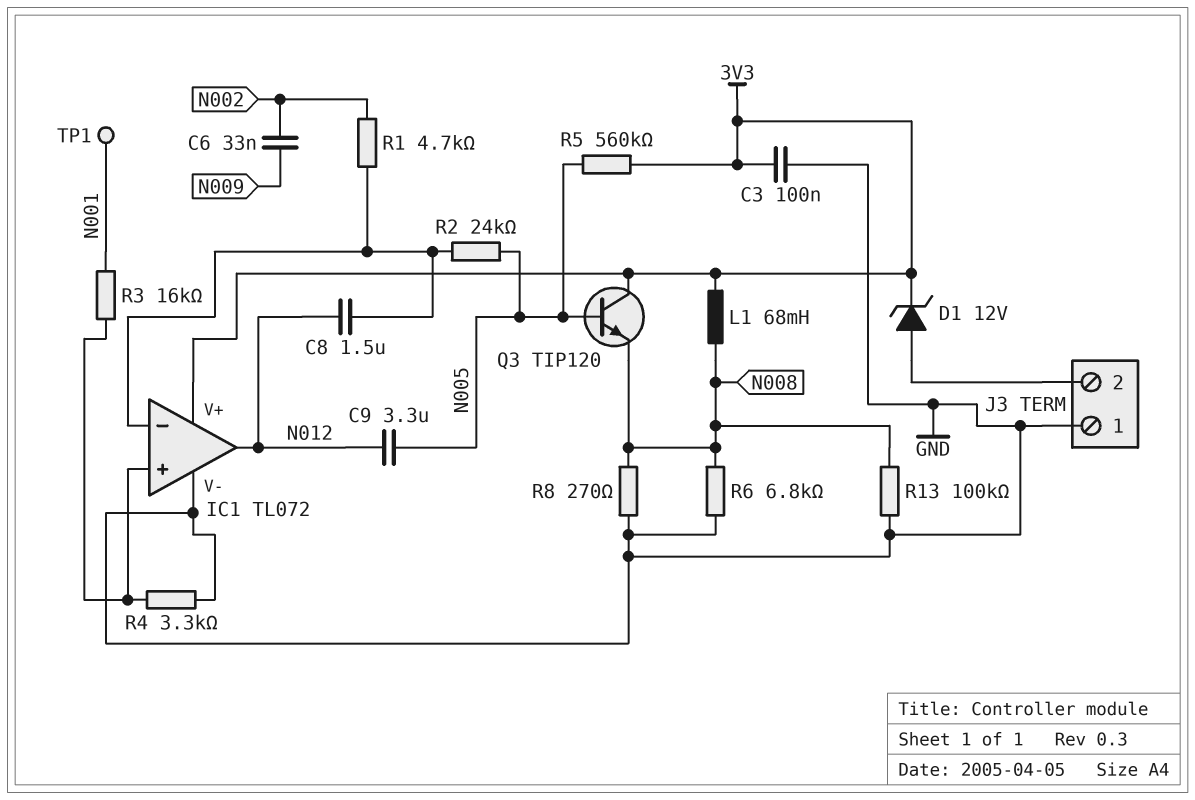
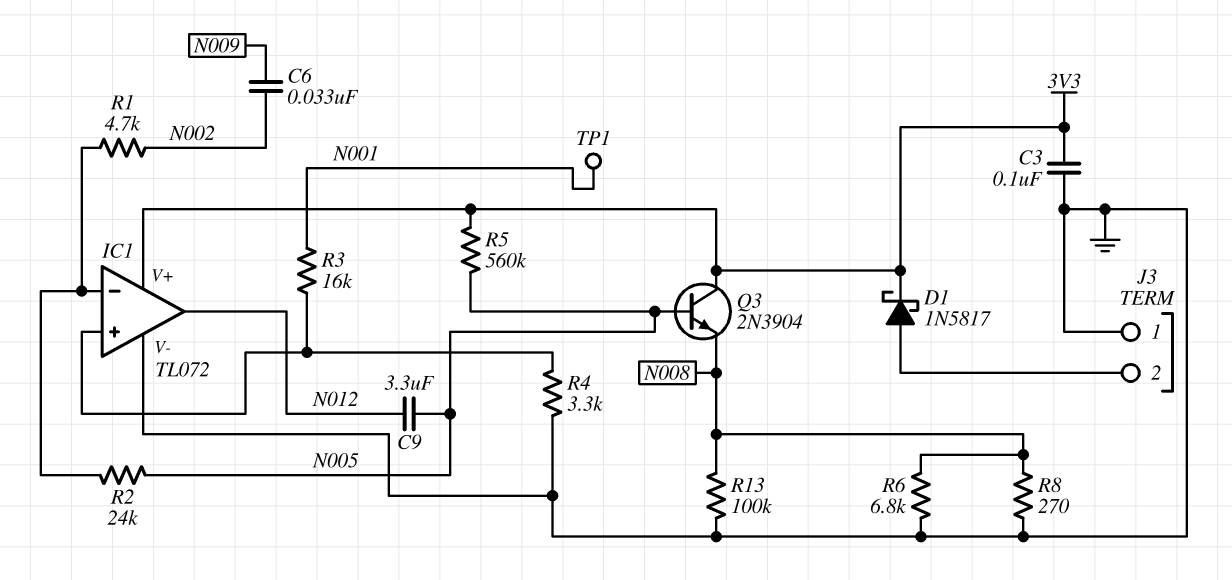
C8: 1.5uF (IC1/in-, N012) -> none
D1: zener 12V (A J3/2, K 3V3) -> schottky 1N5817 (A J3/2, K 3V3)
L1: 68mH (3V3, N008) -> none
Q3: NPN TIP120 (B N005, C 3V3, E N008) -> NPN 2N3904 (B N005, C 3V3, E N008)

